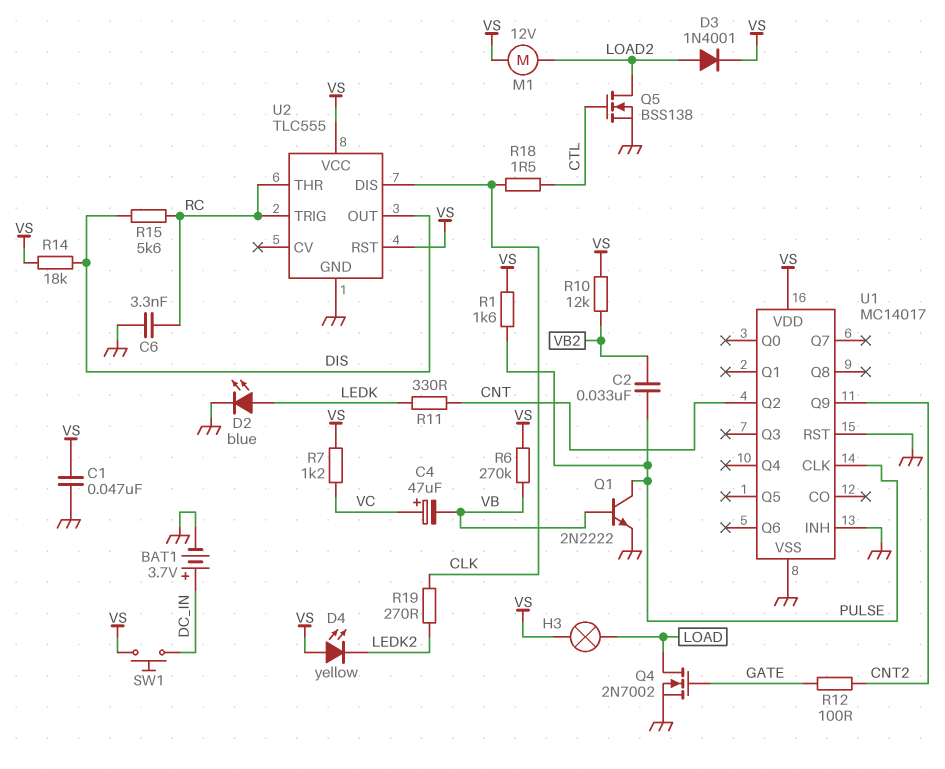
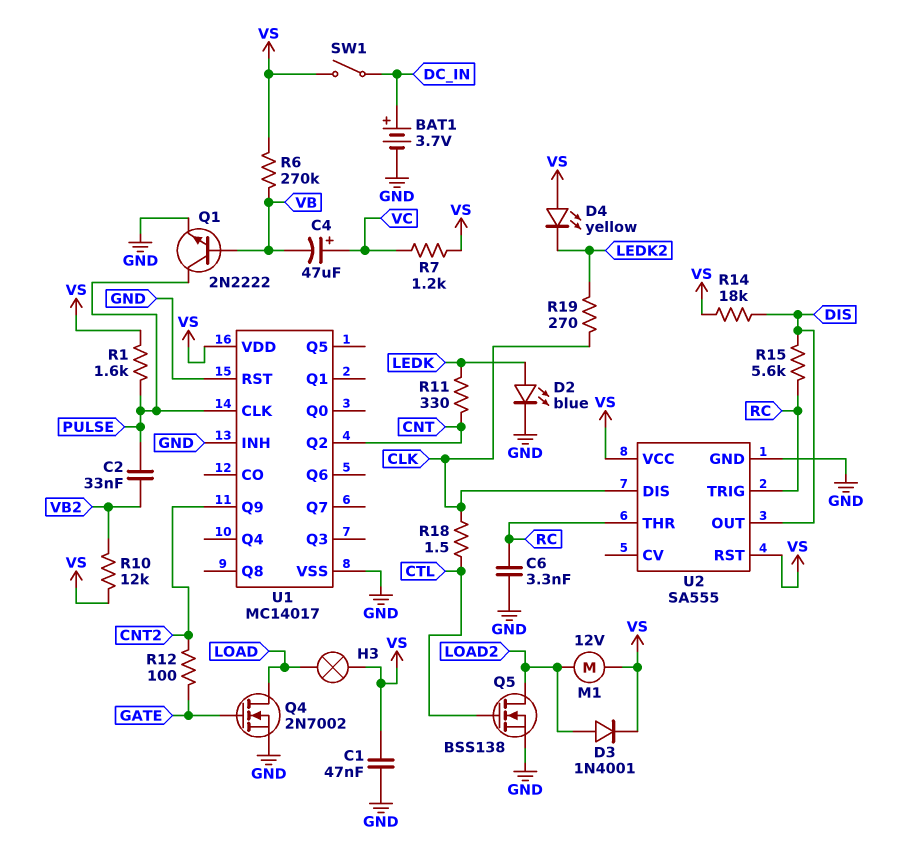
SW1: button (DC_IN, VS) -> switch (DC_IN, VS)
U2: TLC555 -> SA555

